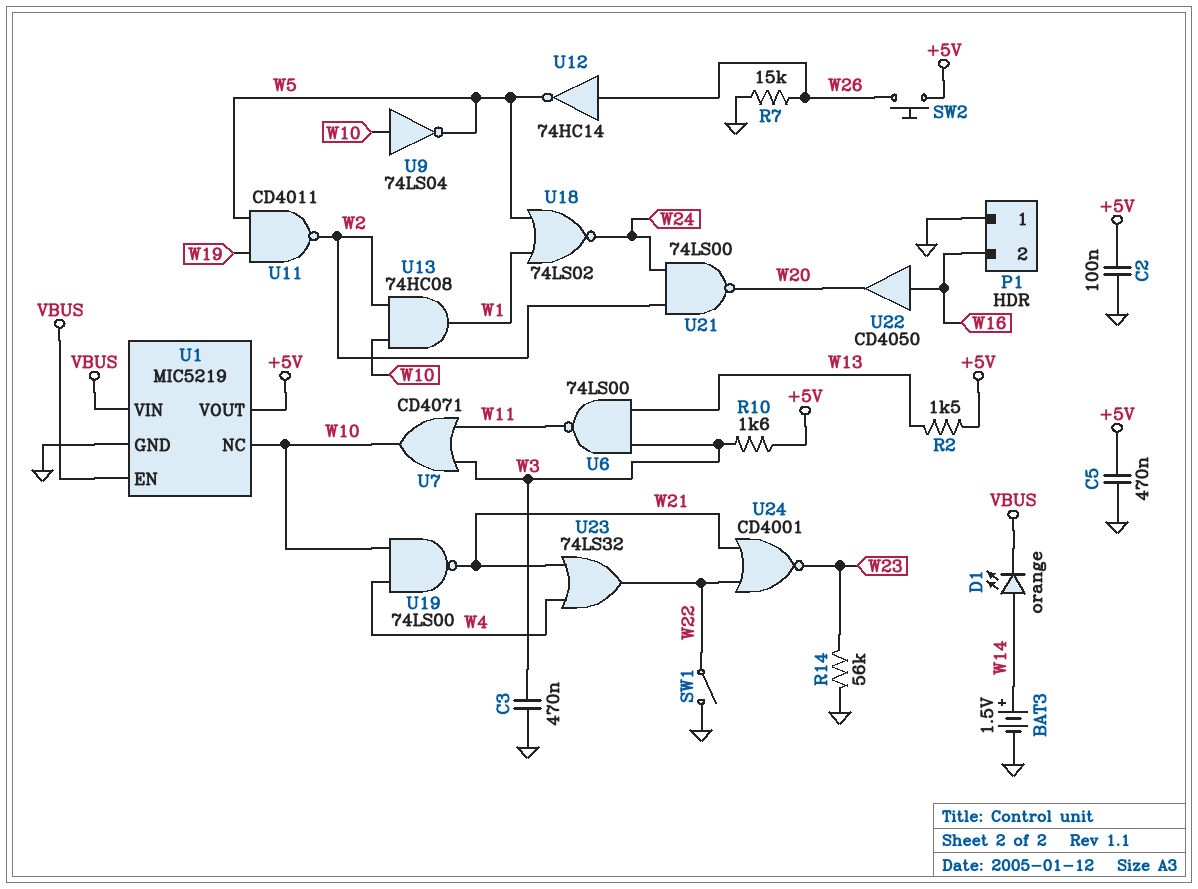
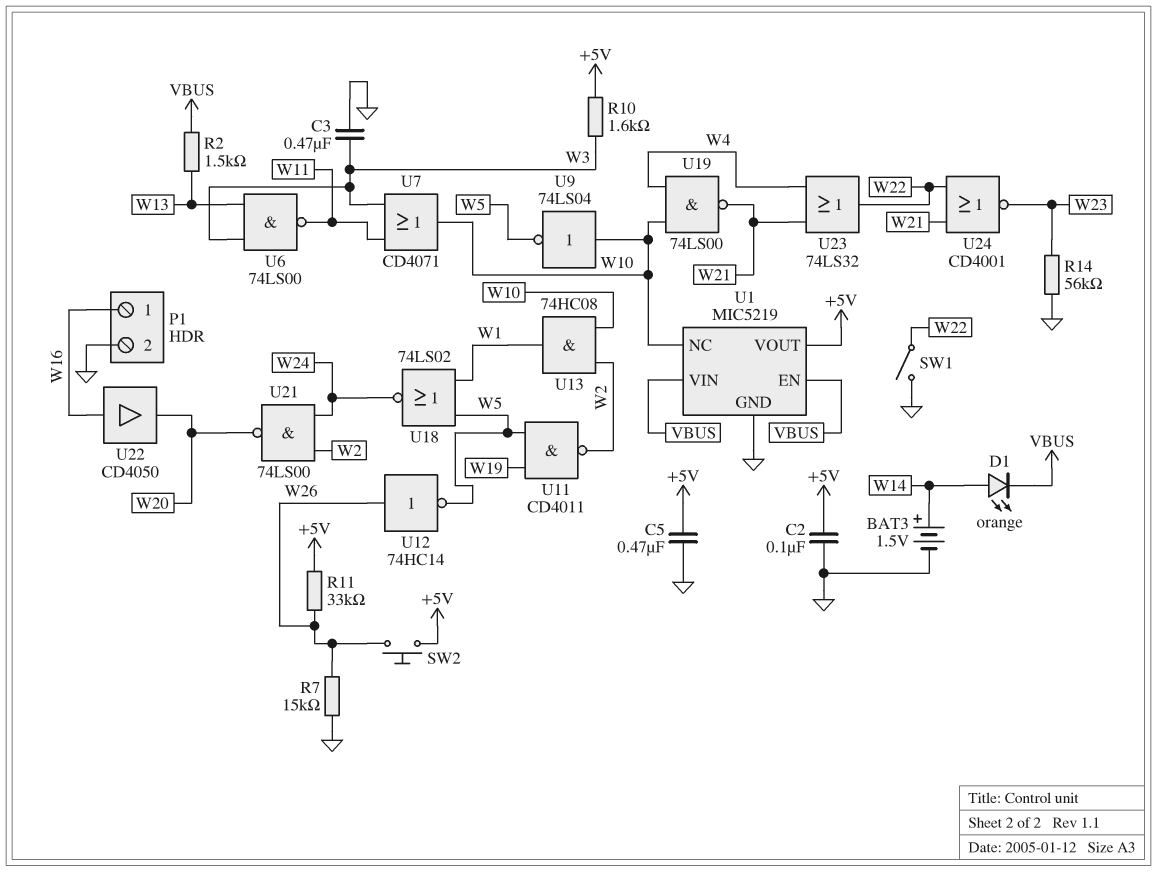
P1 pin 1: GND -> W16
P1 pin 2: W16 -> GND
R2: 1.5k (+5V, W13) -> 1.5k (VBUS, W13)
R11: none -> 33k (+5V, W26)

